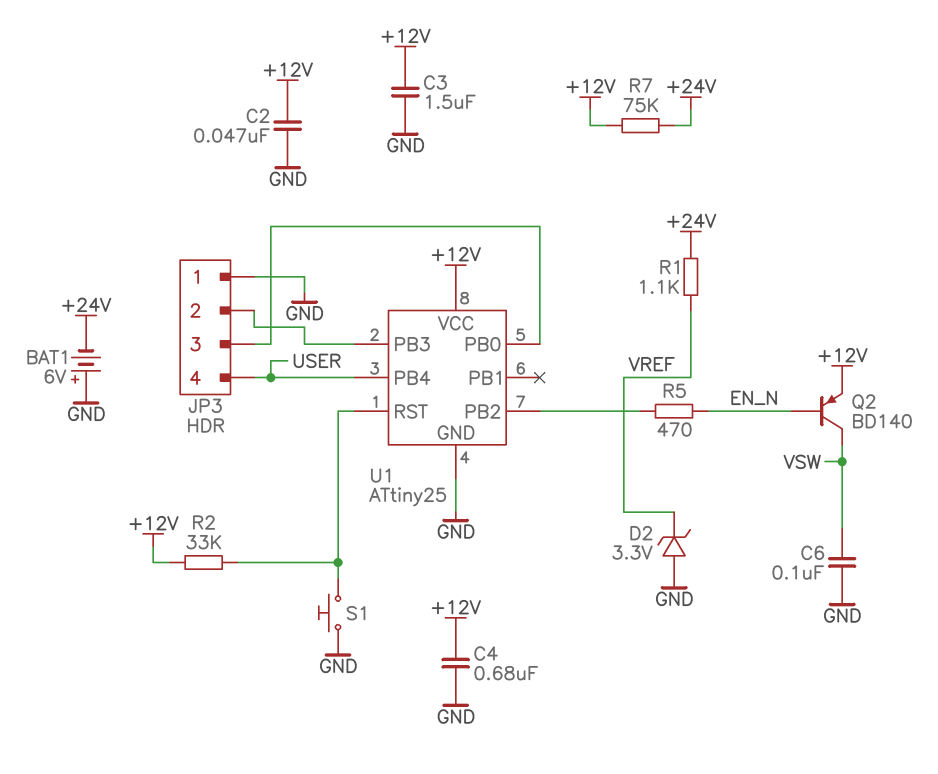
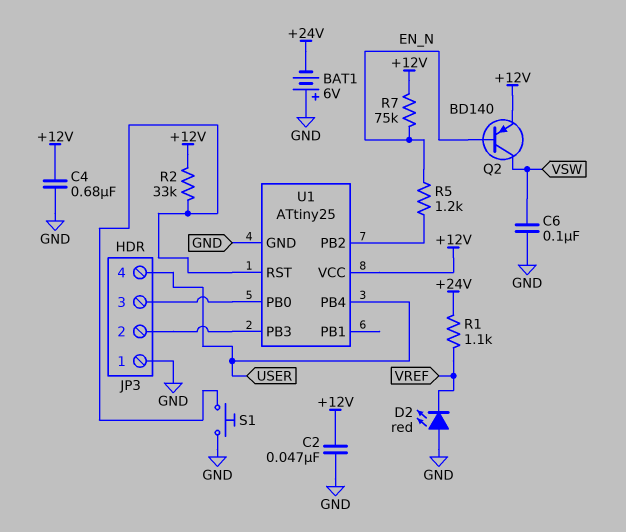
C3: 1.5uF (+12V, GND) -> none
D2: zener 3.3V (A GND, K VREF) -> LED red (A GND, K VREF)
R5: 470 (EN_N, U1/PB2) -> 1.2k (EN_N, U1/PB2)
R7: 75k (+12V, +24V) -> 75k (+12V, EN_N)

